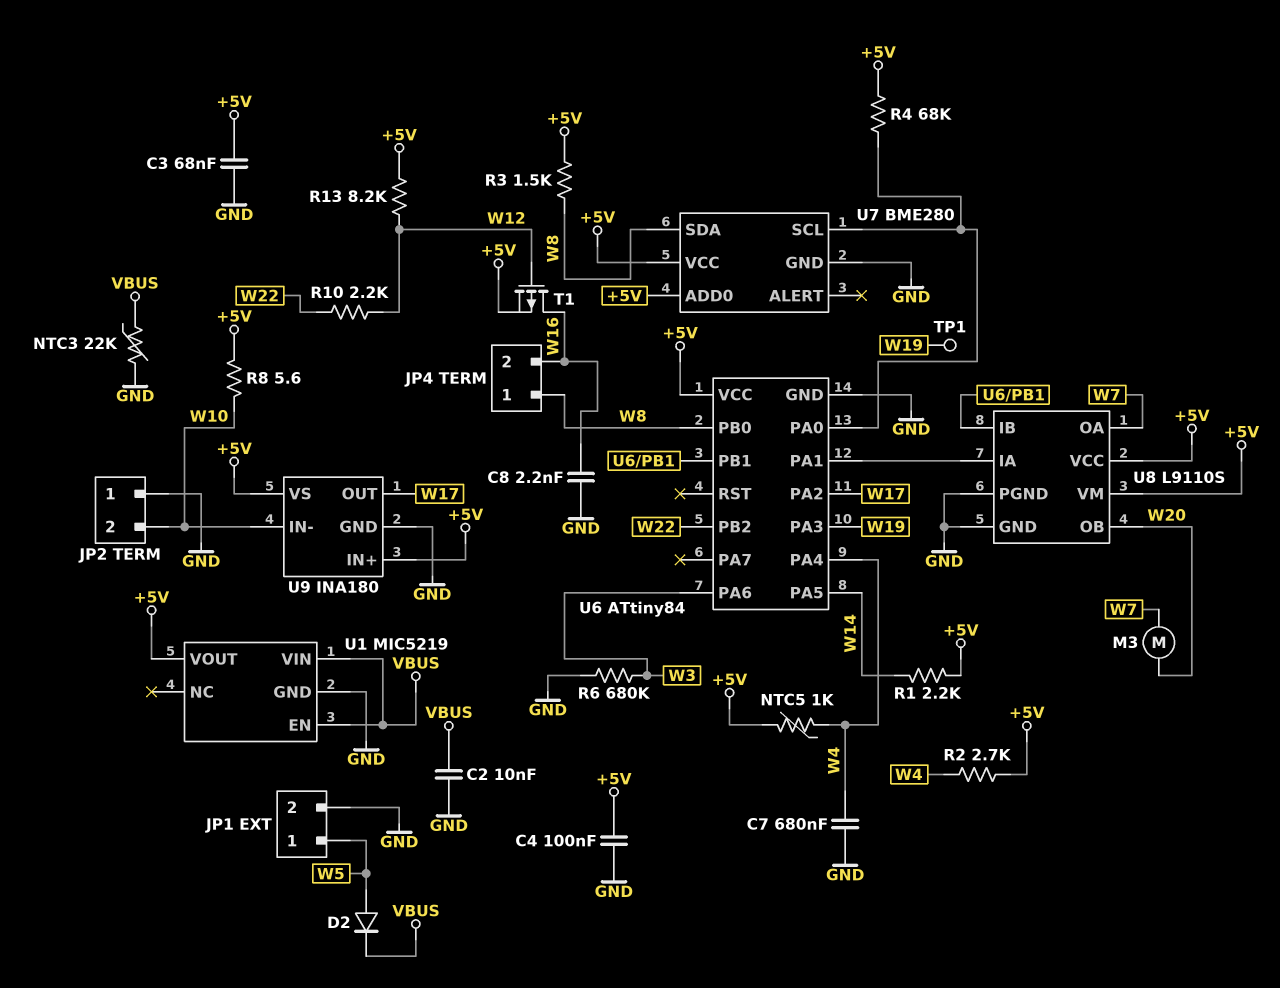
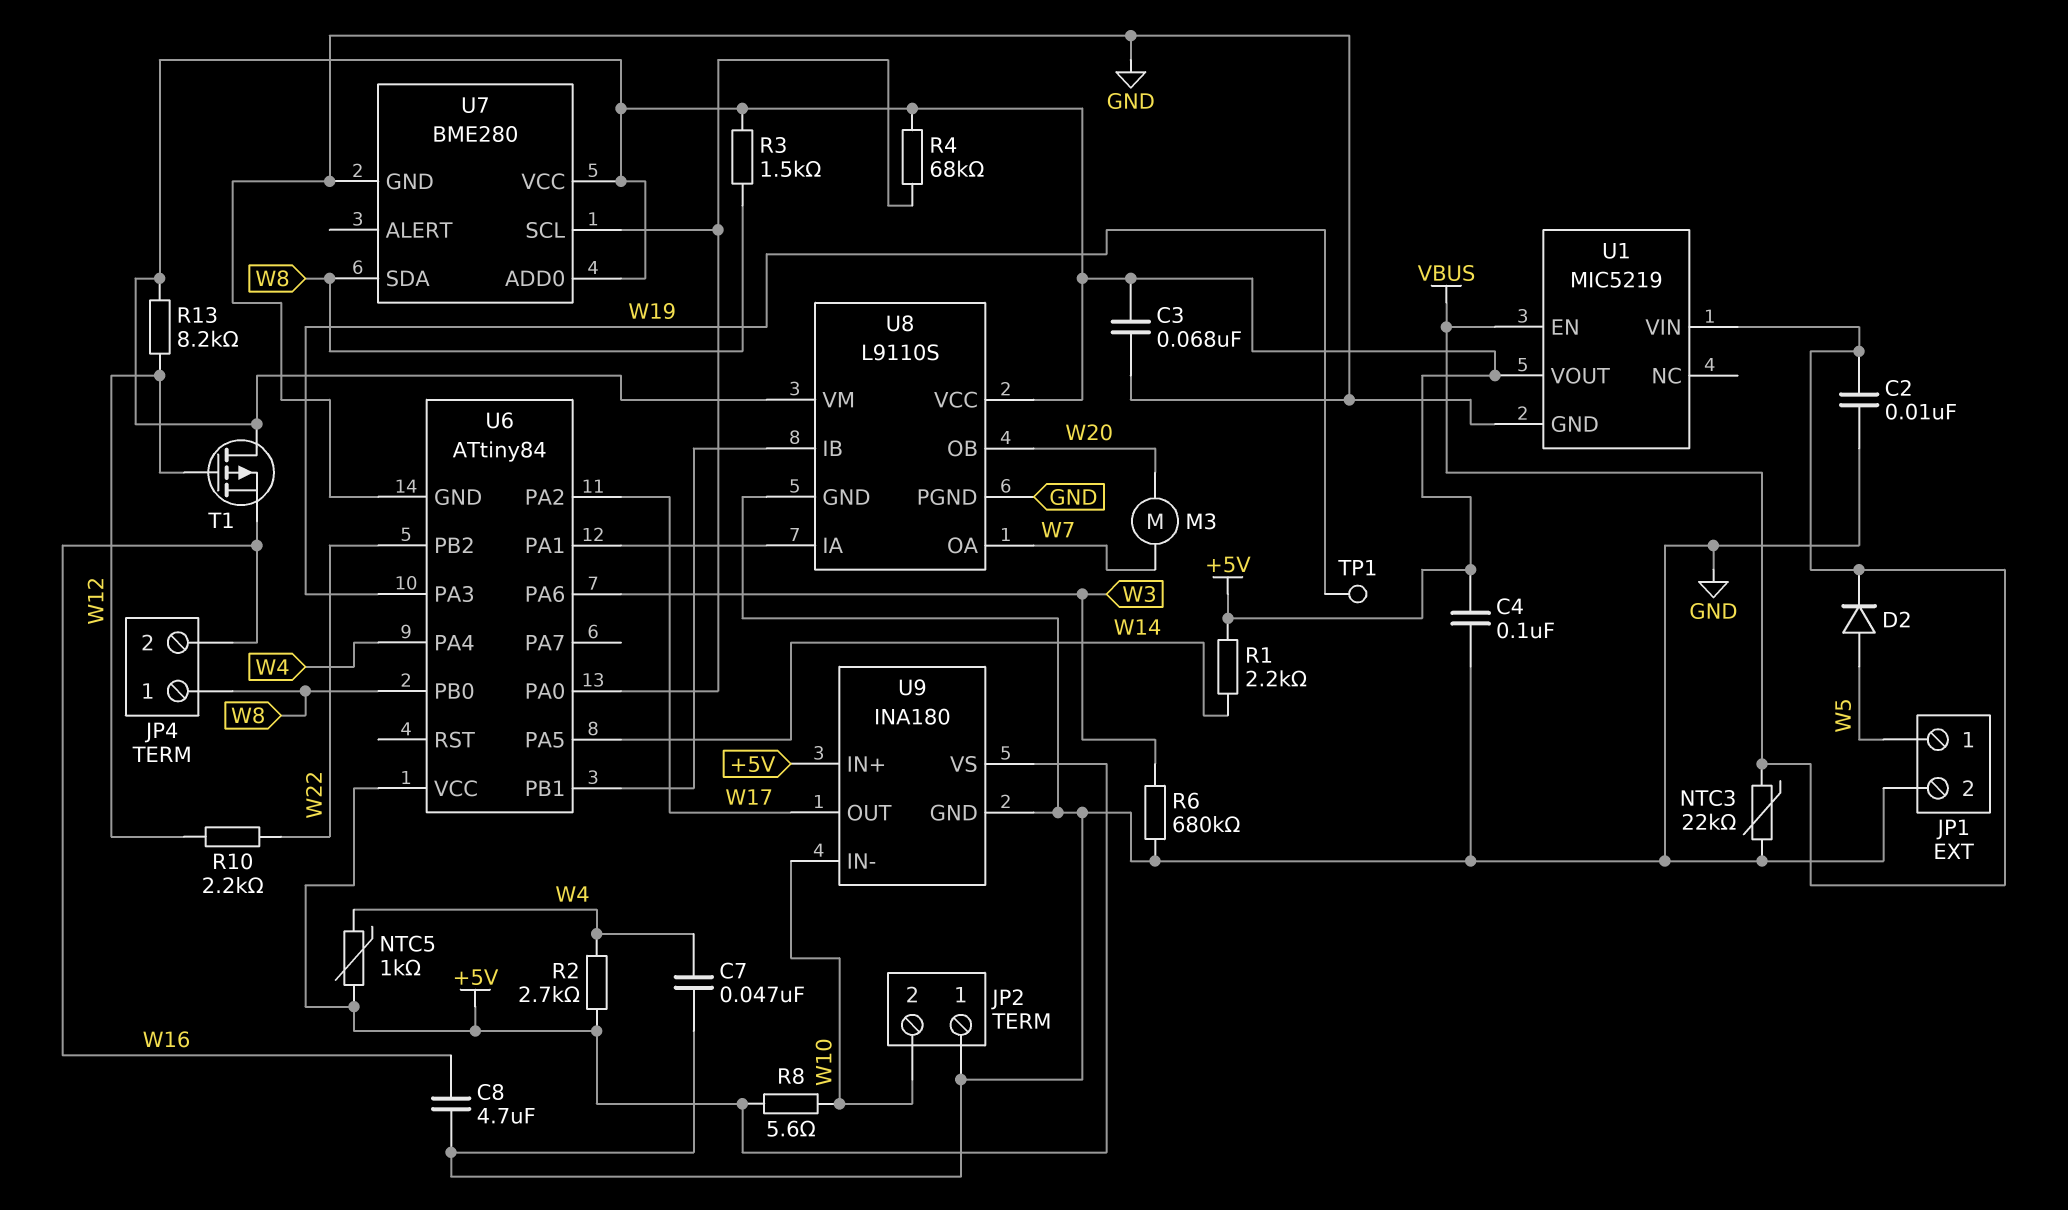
C7: 680nF (GND, W4) -> 47nF (GND, W4)
C8: 2.2nF (GND, W16) -> 4.7uF (GND, W16)
T1: PMOS (G W12, D W16, S +5V) -> PMOS (G W12, D +5V, S W16)

